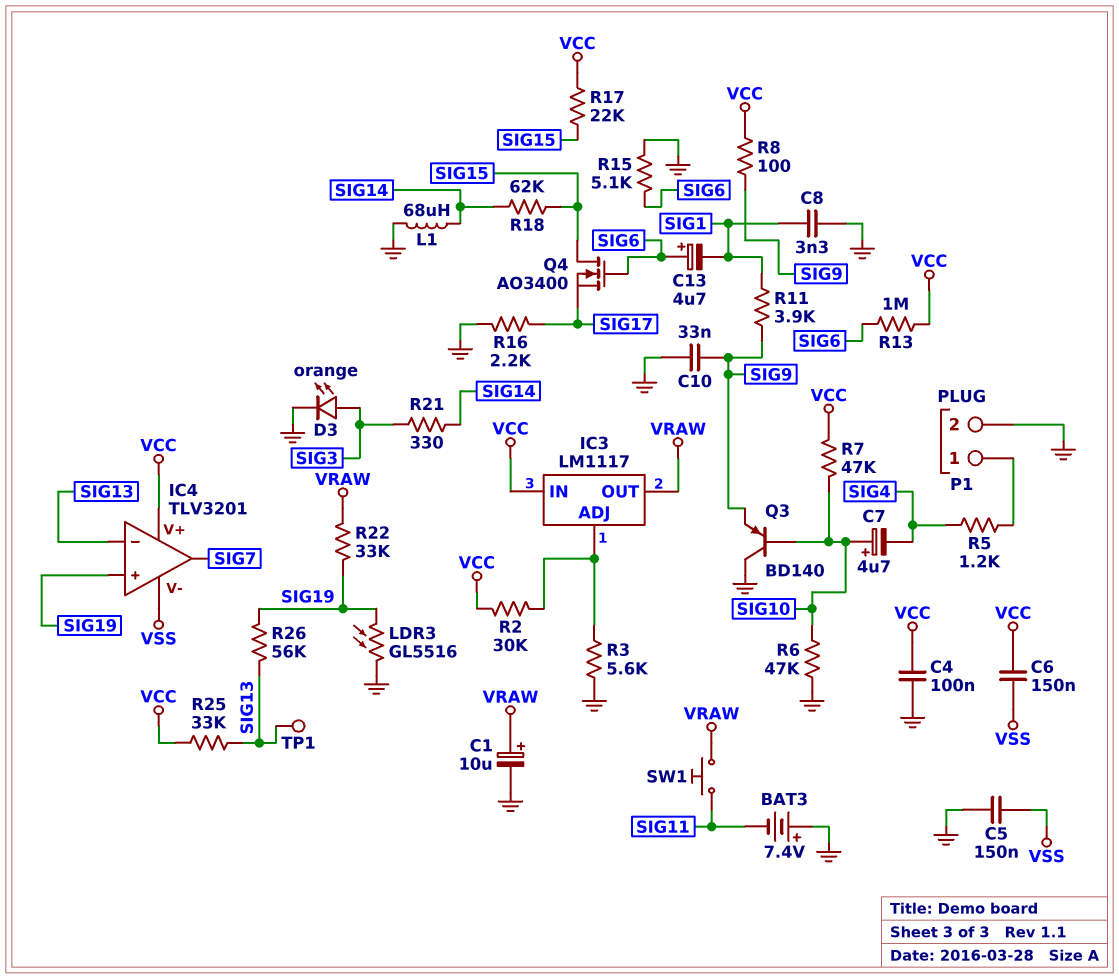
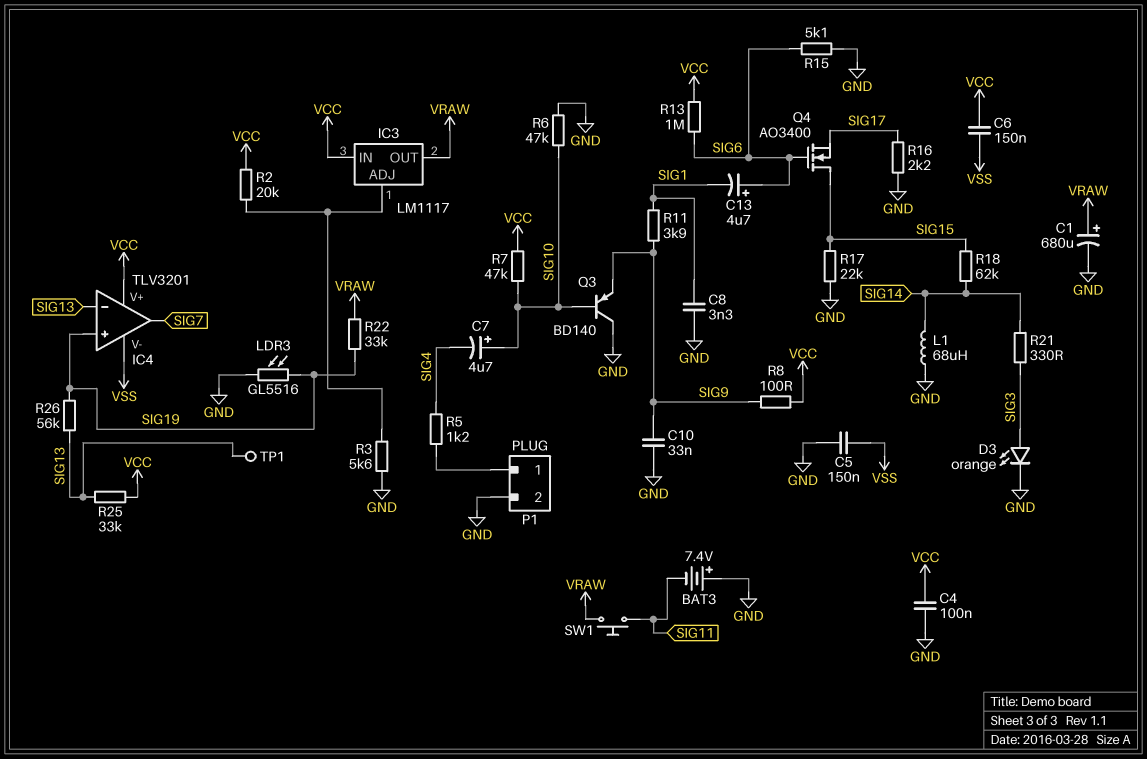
C1: 10uF (plus VRAW, minus GND) -> 680uF (plus VRAW, minus GND)
R2: 30k (IC3/ADJ, VCC) -> 20k (IC3/ADJ, VCC)
R17: 22k (SIG15, VCC) -> 22k (GND, SIG15)

